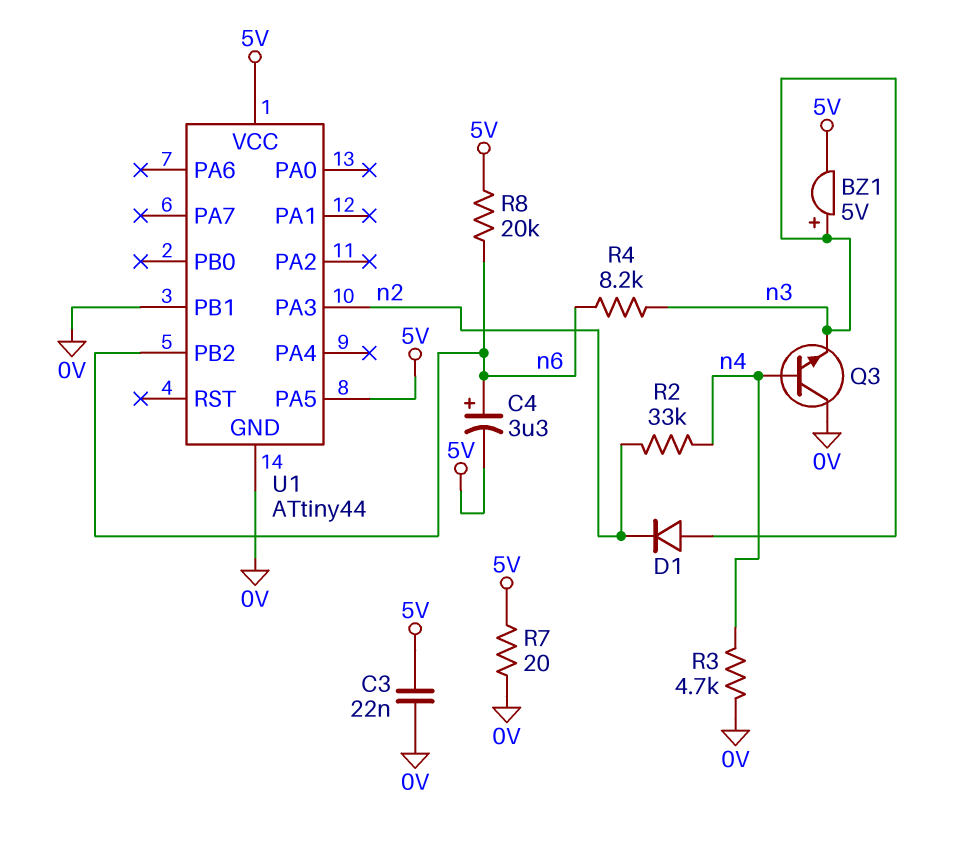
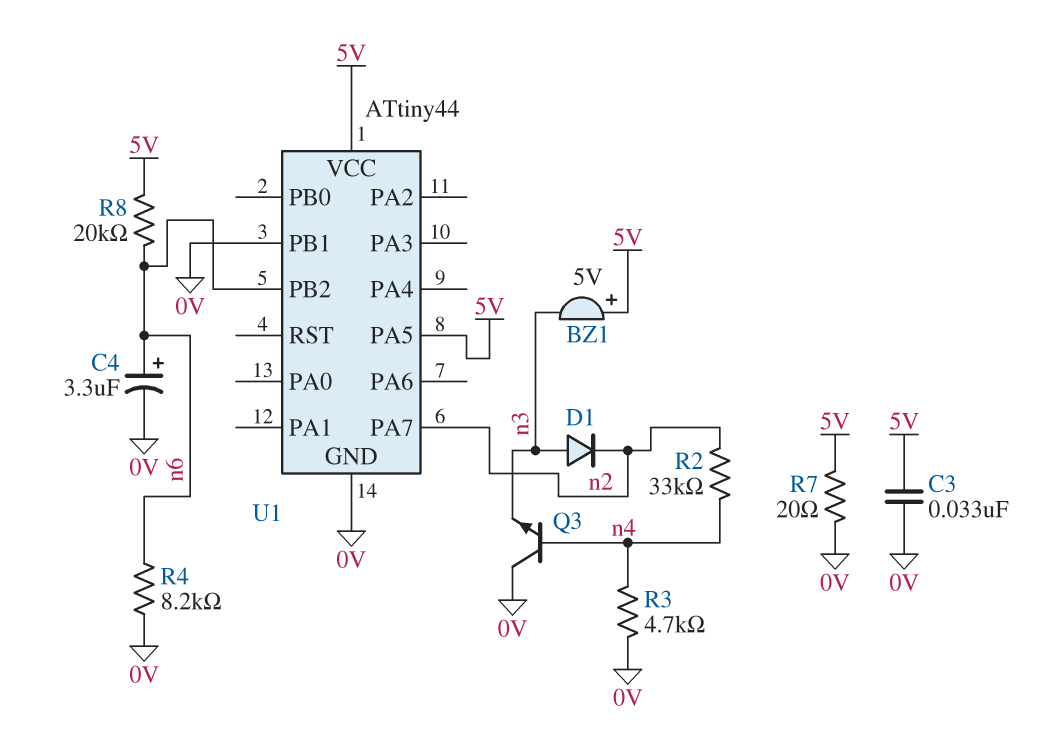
BZ1: buzzer 5V (plus n3, minus 5V) -> buzzer 5V (plus 5V, minus n3)
C3: 22nF (0V, 5V) -> 33nF (0V, 5V)
C4: 3.3uF (plus n6, minus 5V) -> 3.3uF (plus n6, minus 0V)
R4: 8.2k (n3, n6) -> 8.2k (0V, n6)
U1 pin PA3: n2 -> none
U1 pin PA7: none -> n2

